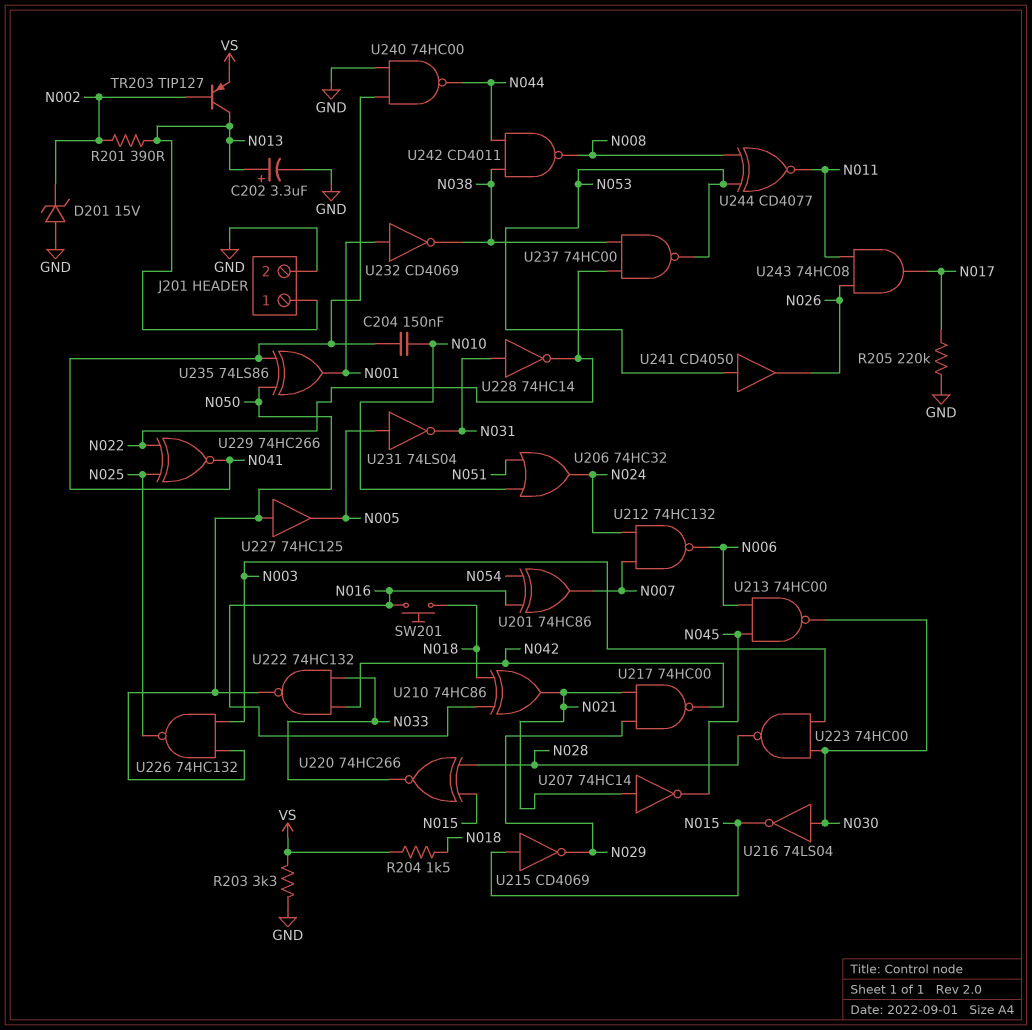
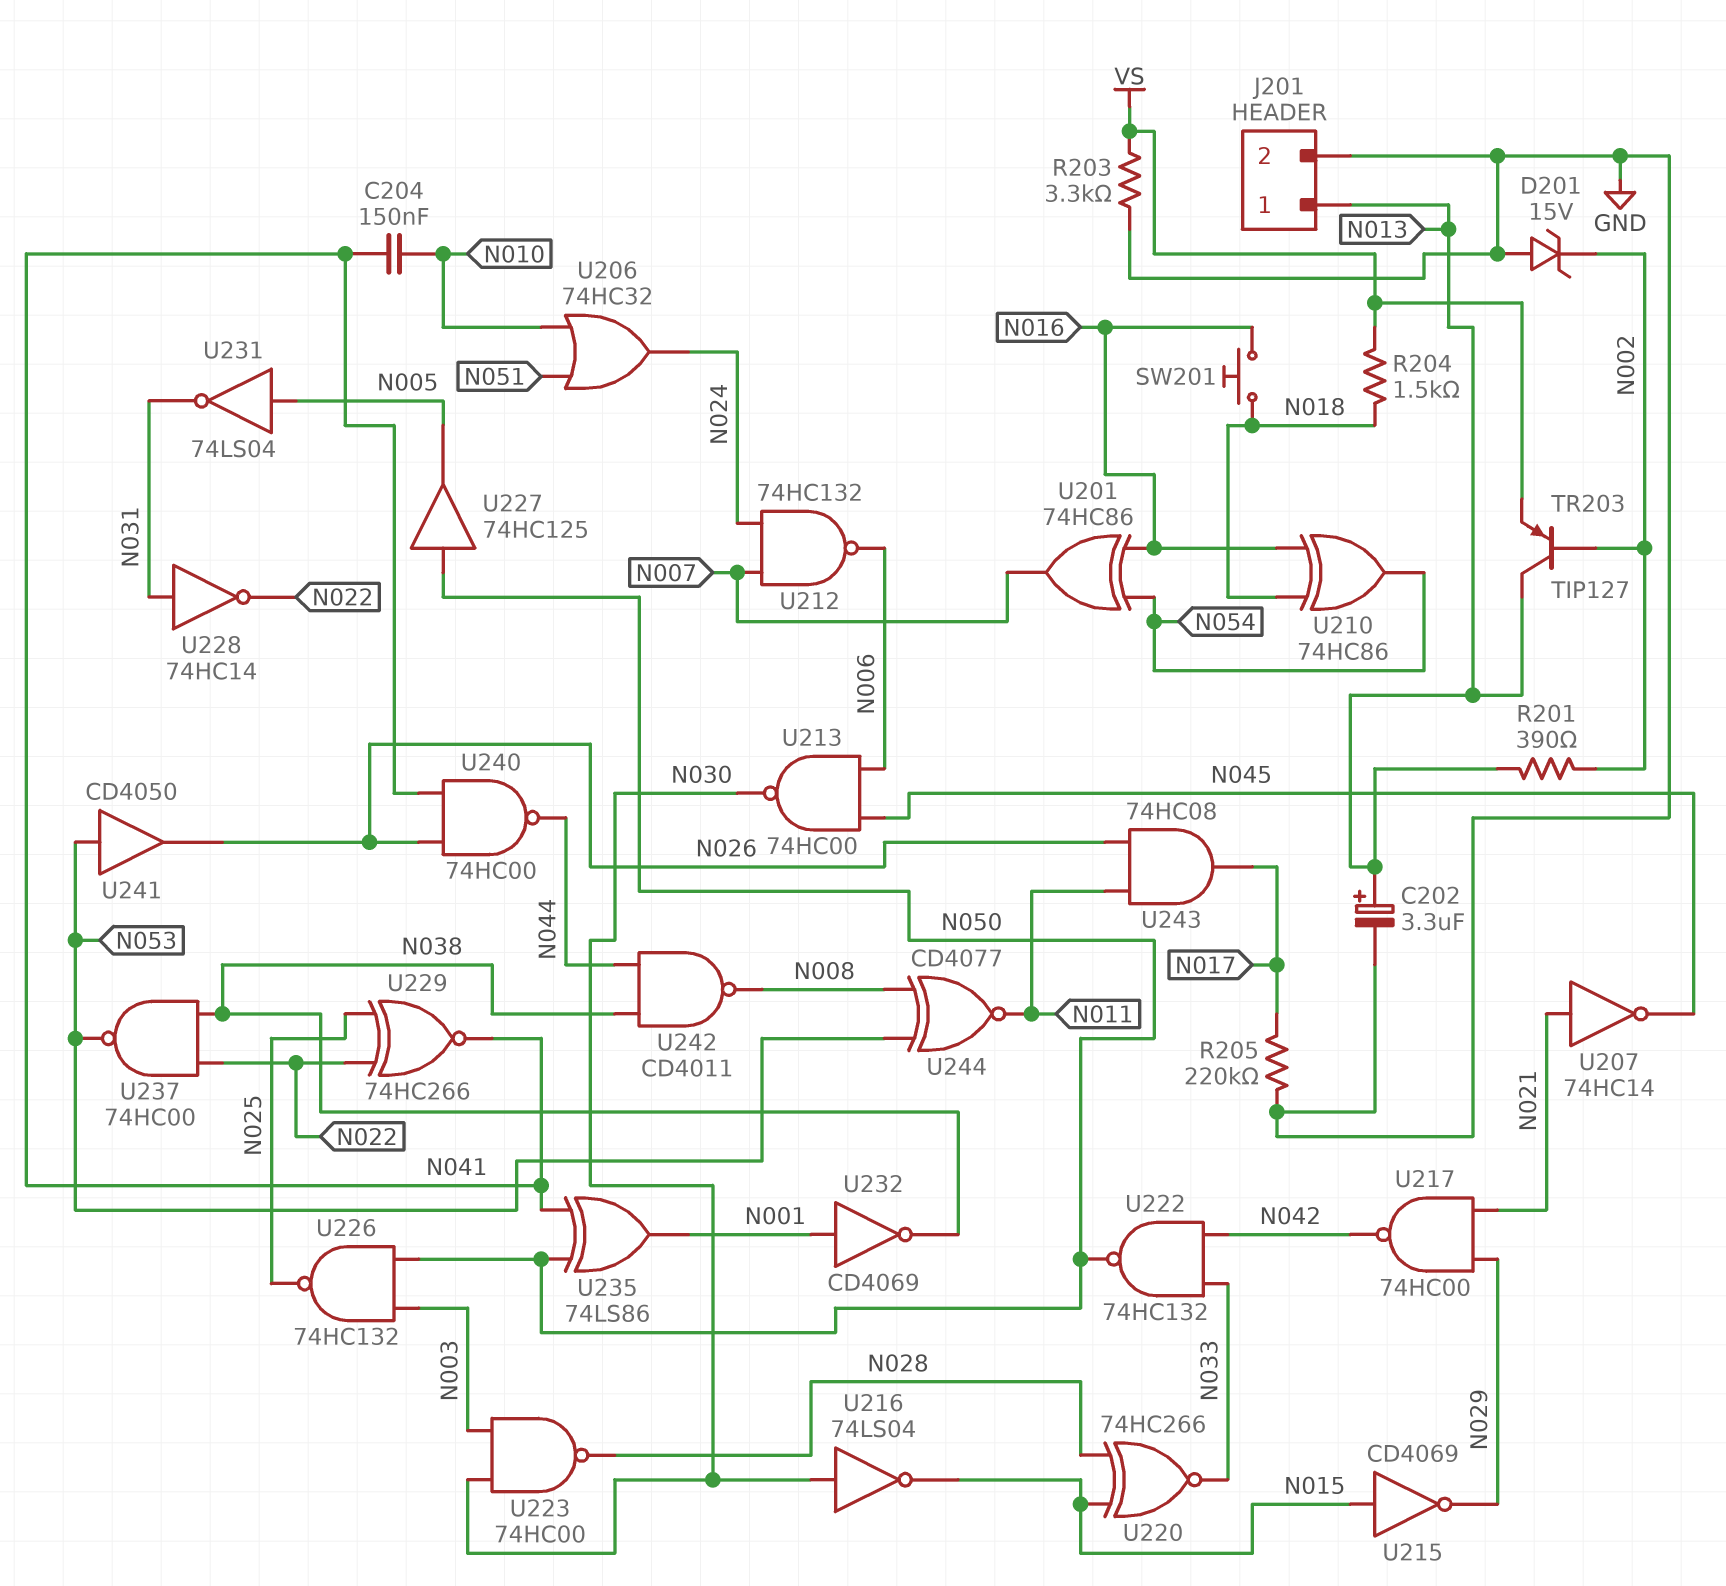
U210: XOR 74HC86 (in N016, in N018, out N021) -> XOR 74HC86 (in N016, in N018, out N054)
U240: NAND 74HC00 (in GND, in N041, out N044) -> NAND 74HC00 (in N026, in N041, out N044)

